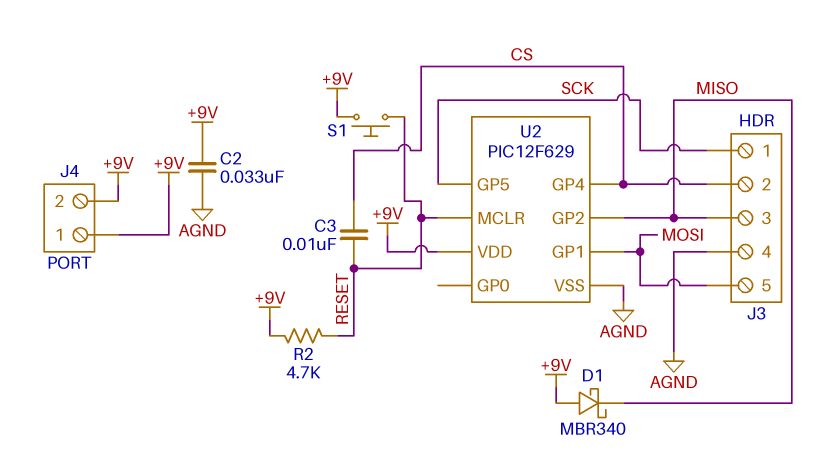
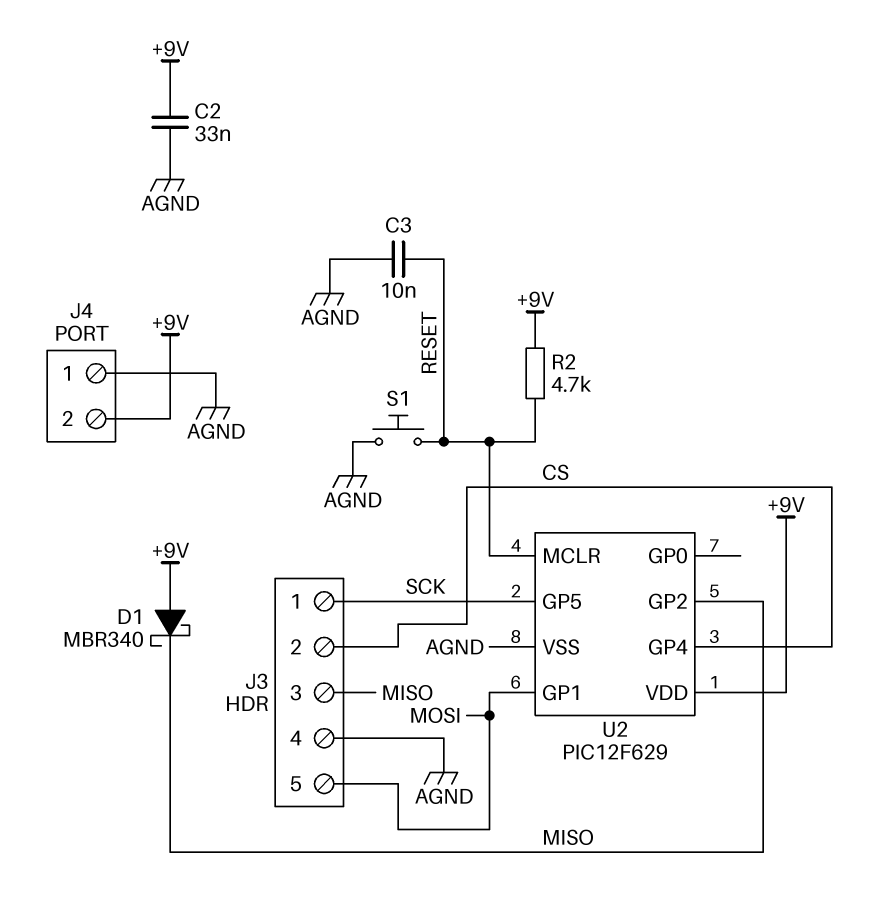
C3: 10nF (CS, RESET) -> 10nF (AGND, RESET)
J4 pin 1: +9V -> AGND
S1: button (+9V, RESET) -> button (AGND, RESET)

